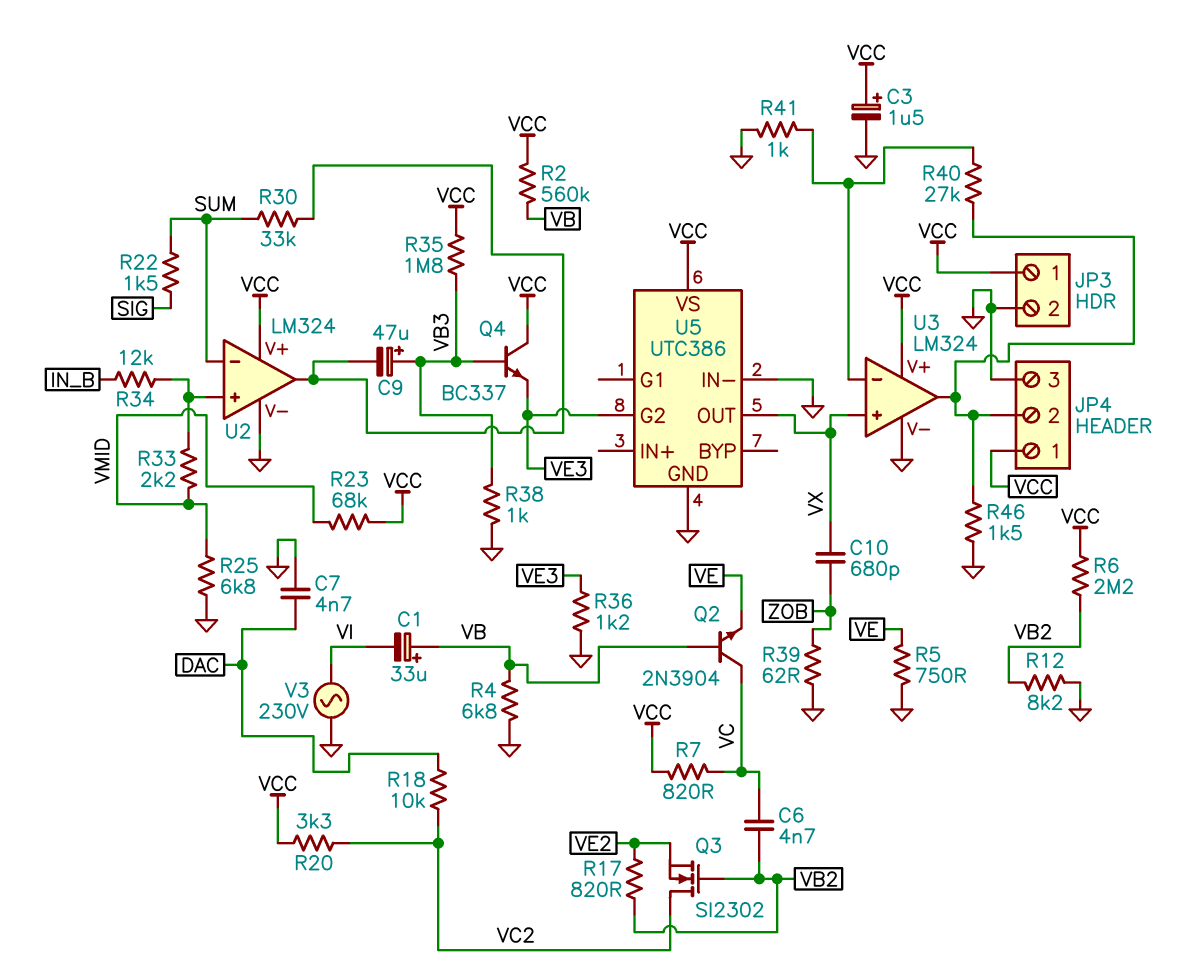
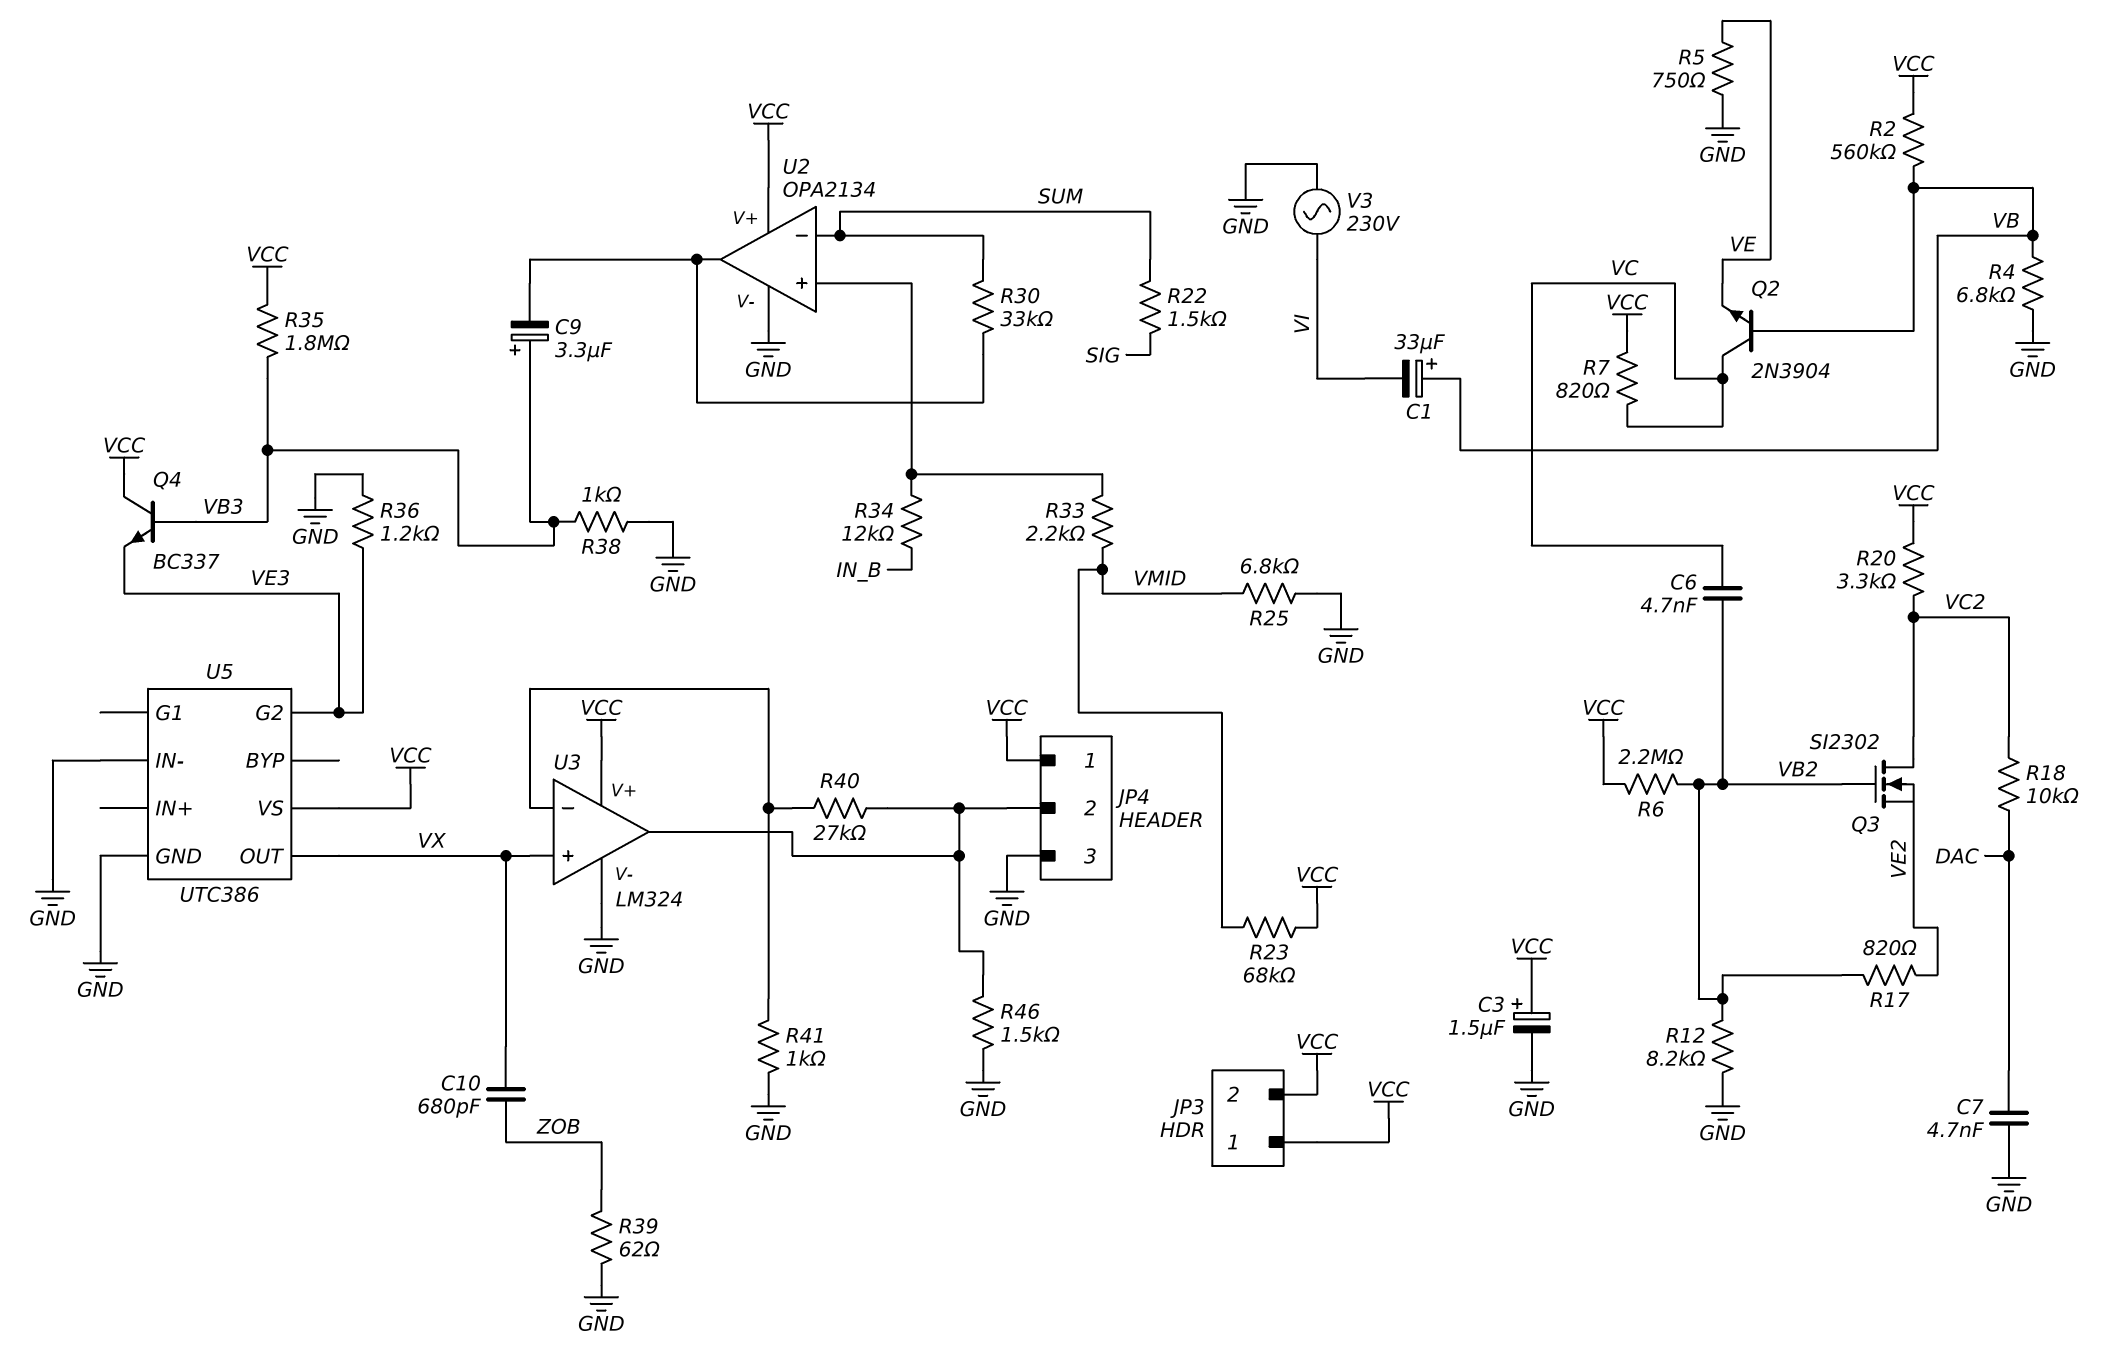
C9: 47uF (plus VB3, minus U2/out) -> 3.3uF (plus VB3, minus U2/out)
JP3 pin 2: GND -> VCC
U2: LM324 -> OPA2134

